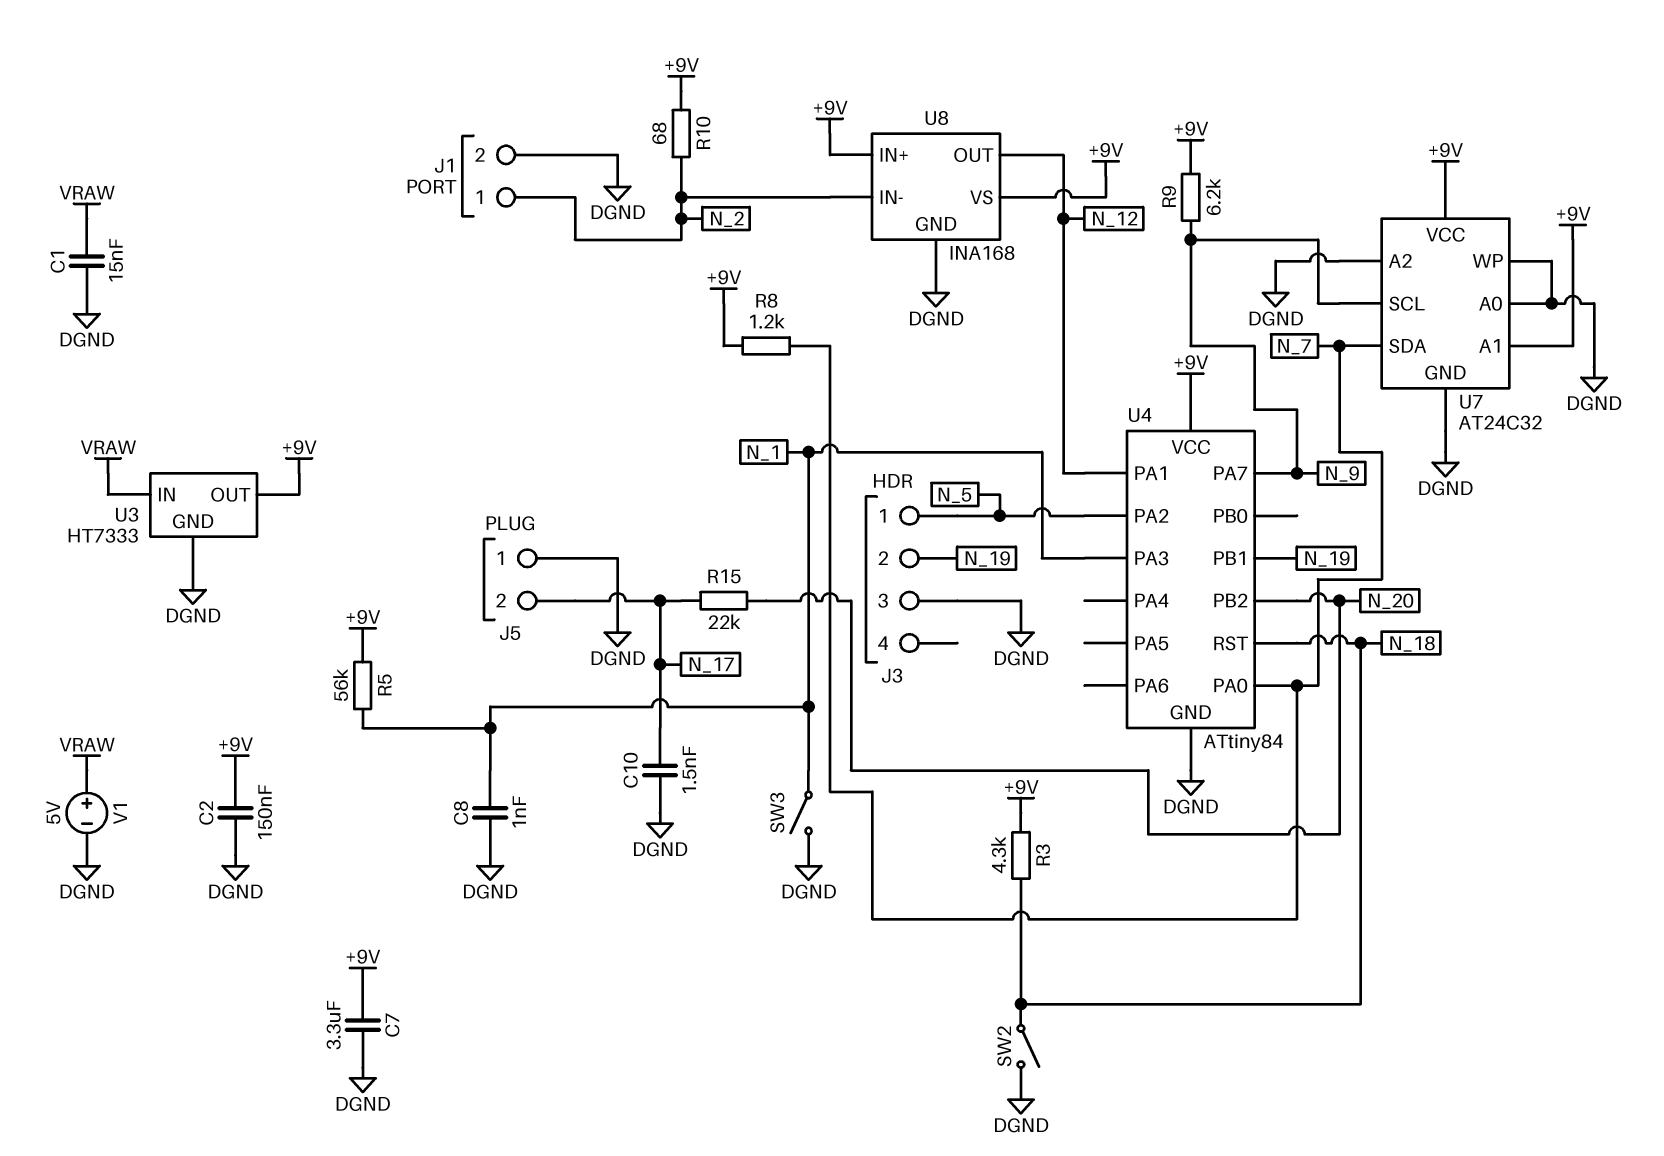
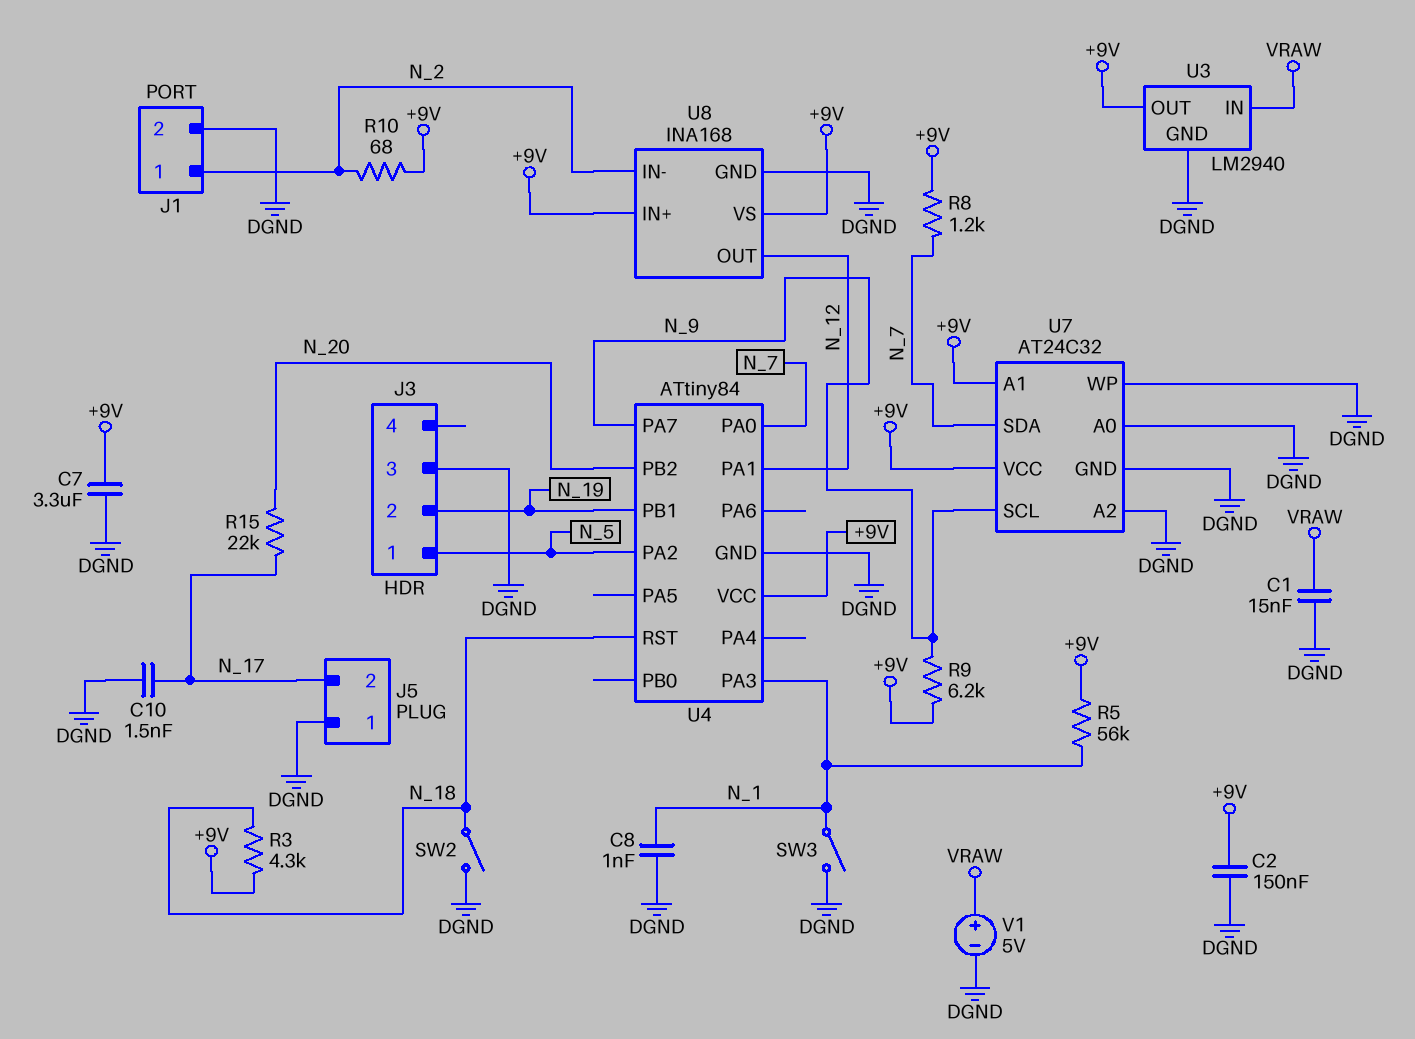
U3: HT7333 -> LM2940

